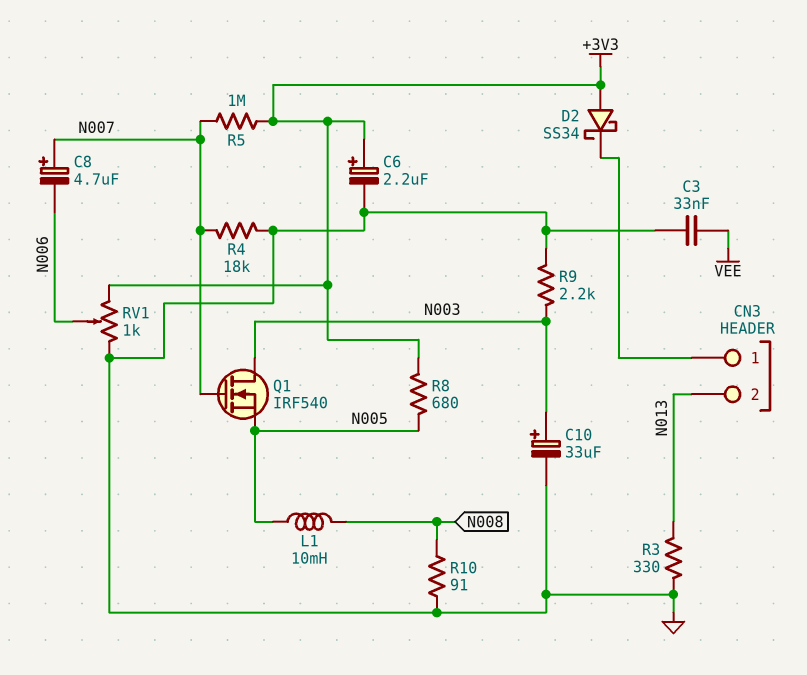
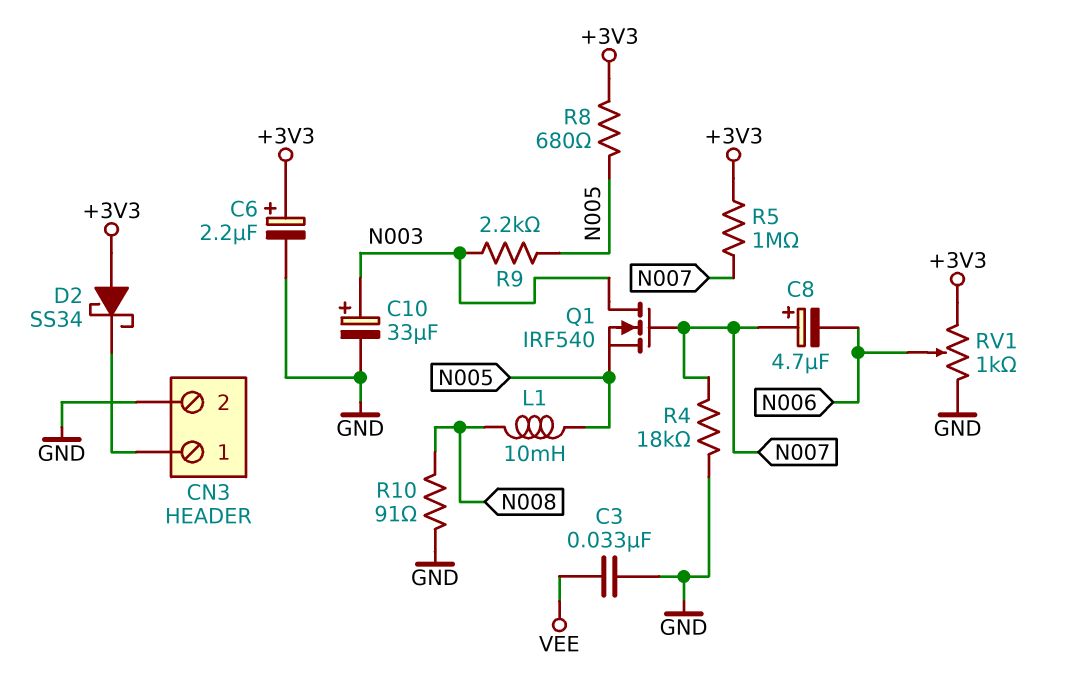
CN3 pin 2: N013 -> GND
R3: 330 (GND, N013) -> none
R9: 2.2k (GND, N003) -> 2.2k (N003, N005)

